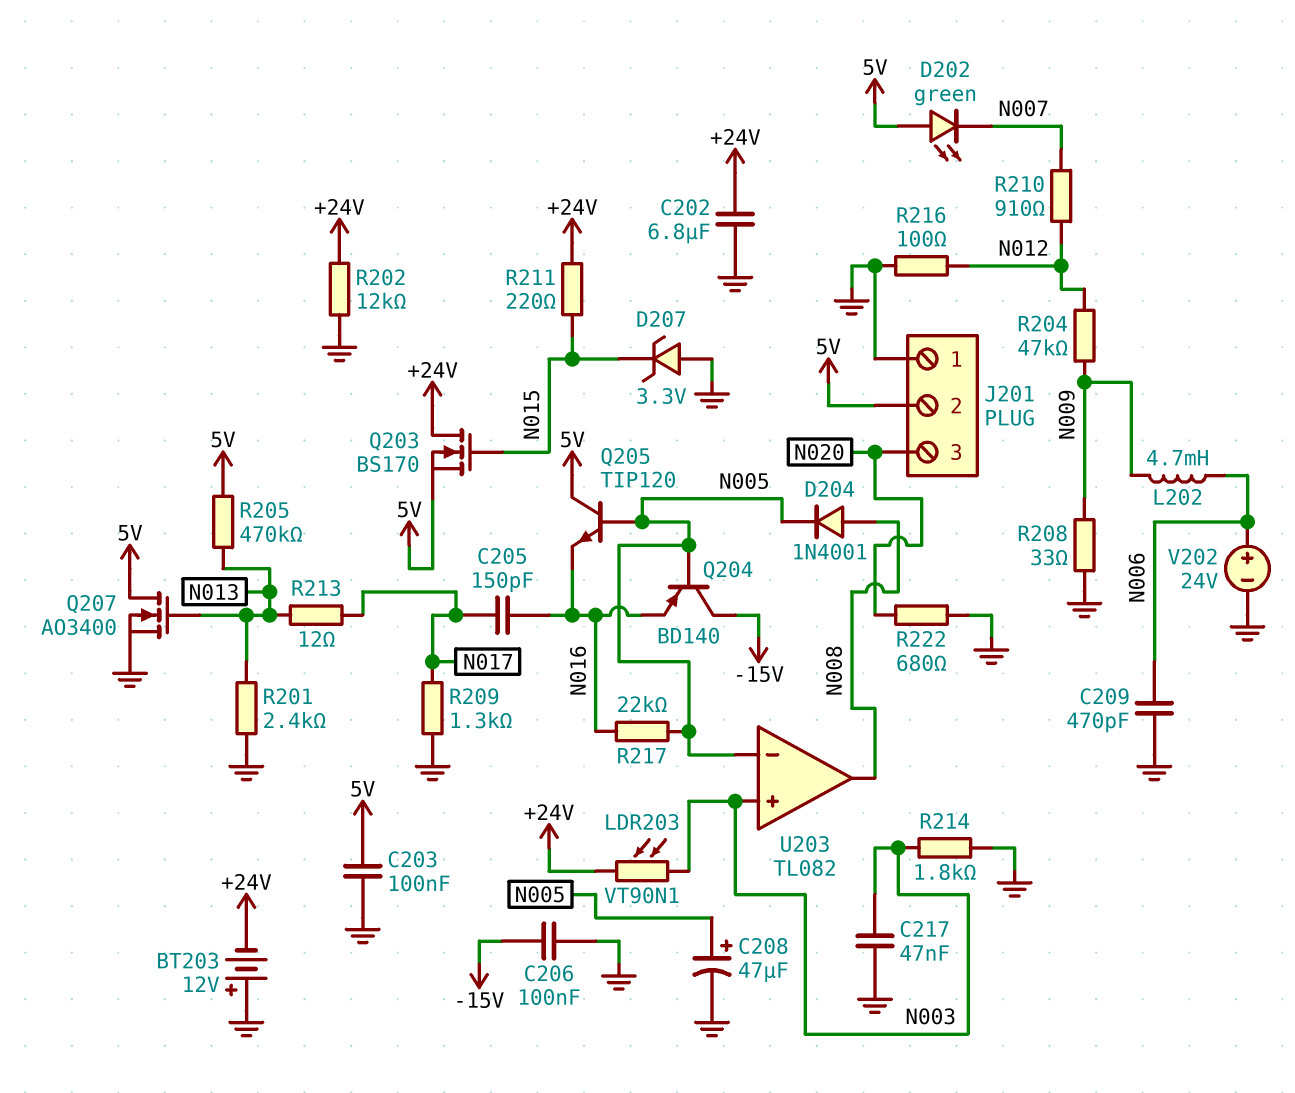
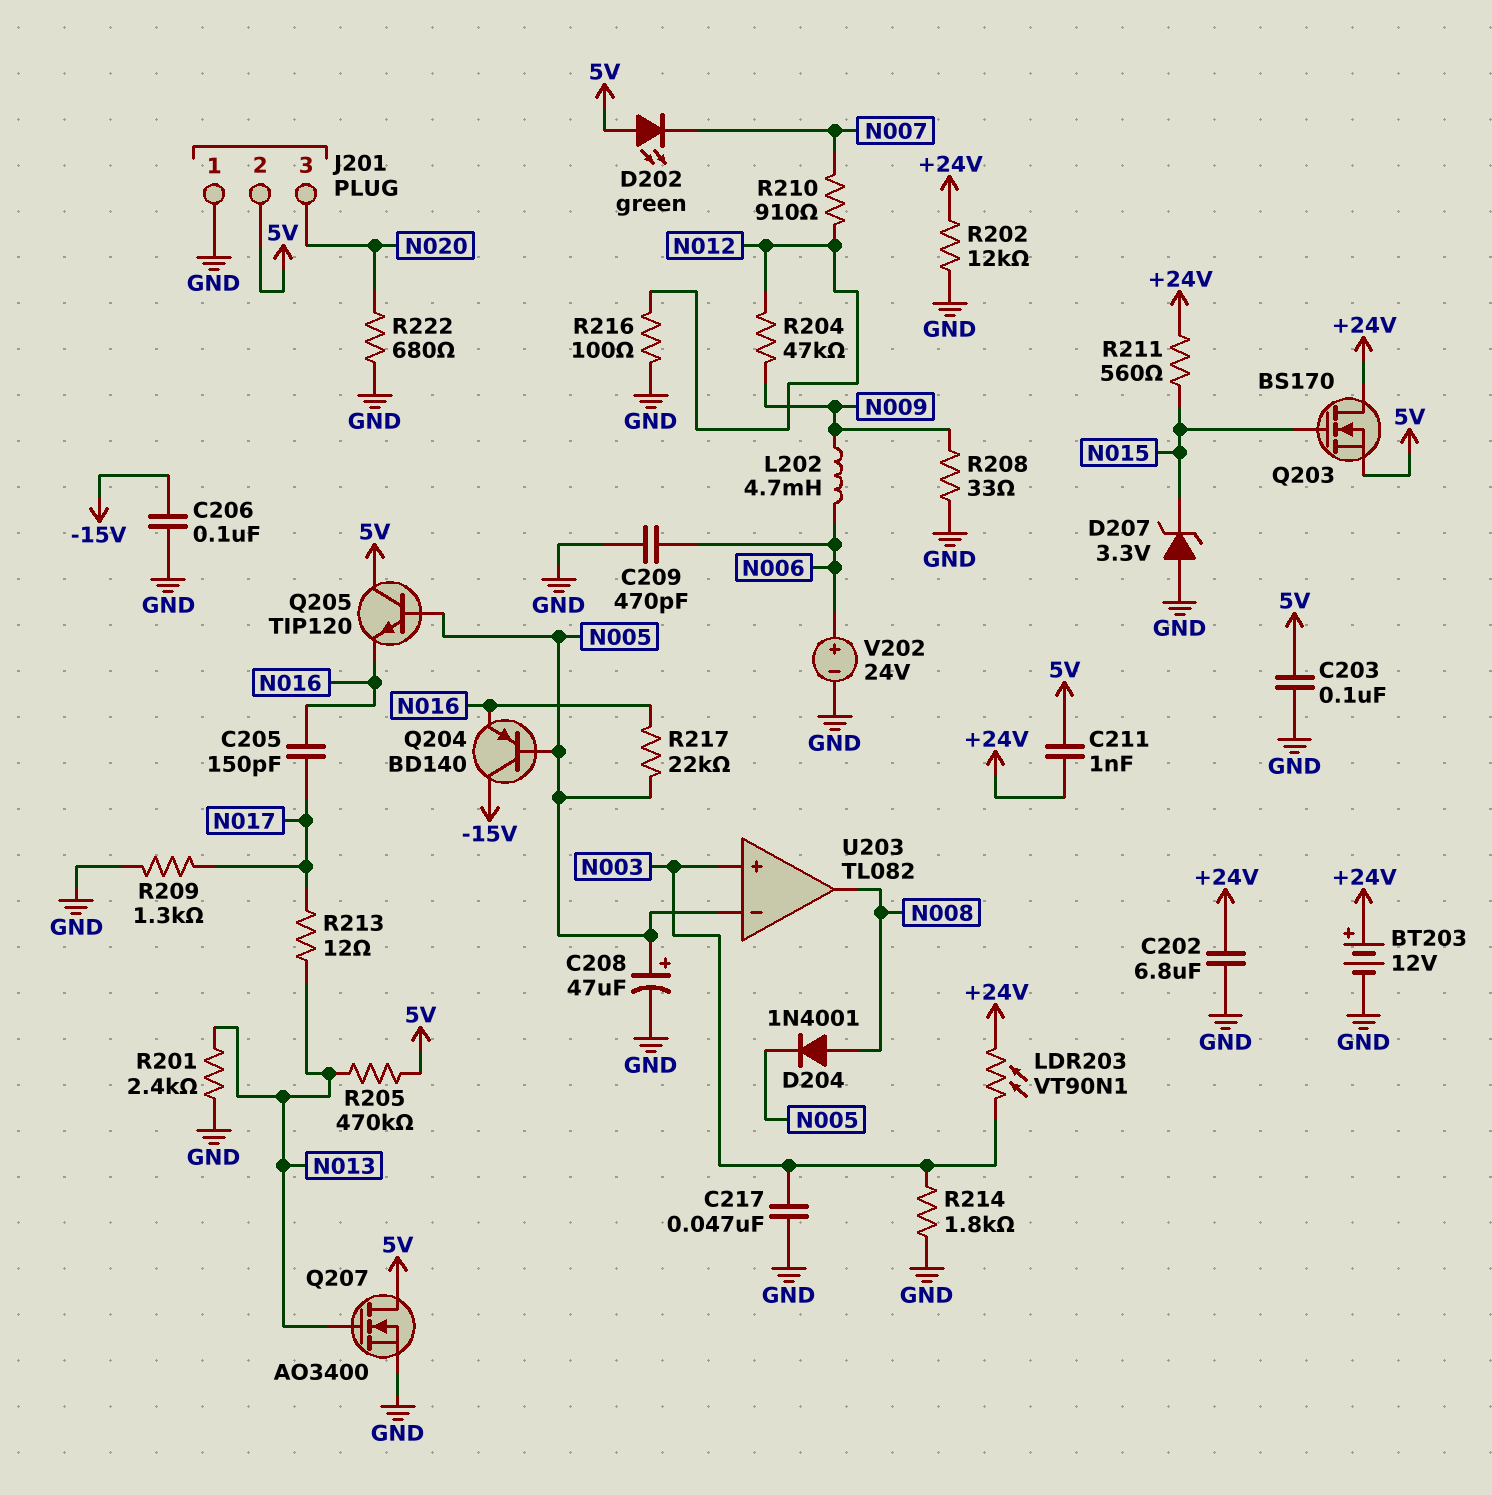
BT203: 12V (plus GND, minus +24V) -> 12V (plus +24V, minus GND)
C211: none -> 1nF (+24V, 5V)
R211: 220 (+24V, N015) -> 560 (+24V, N015)

